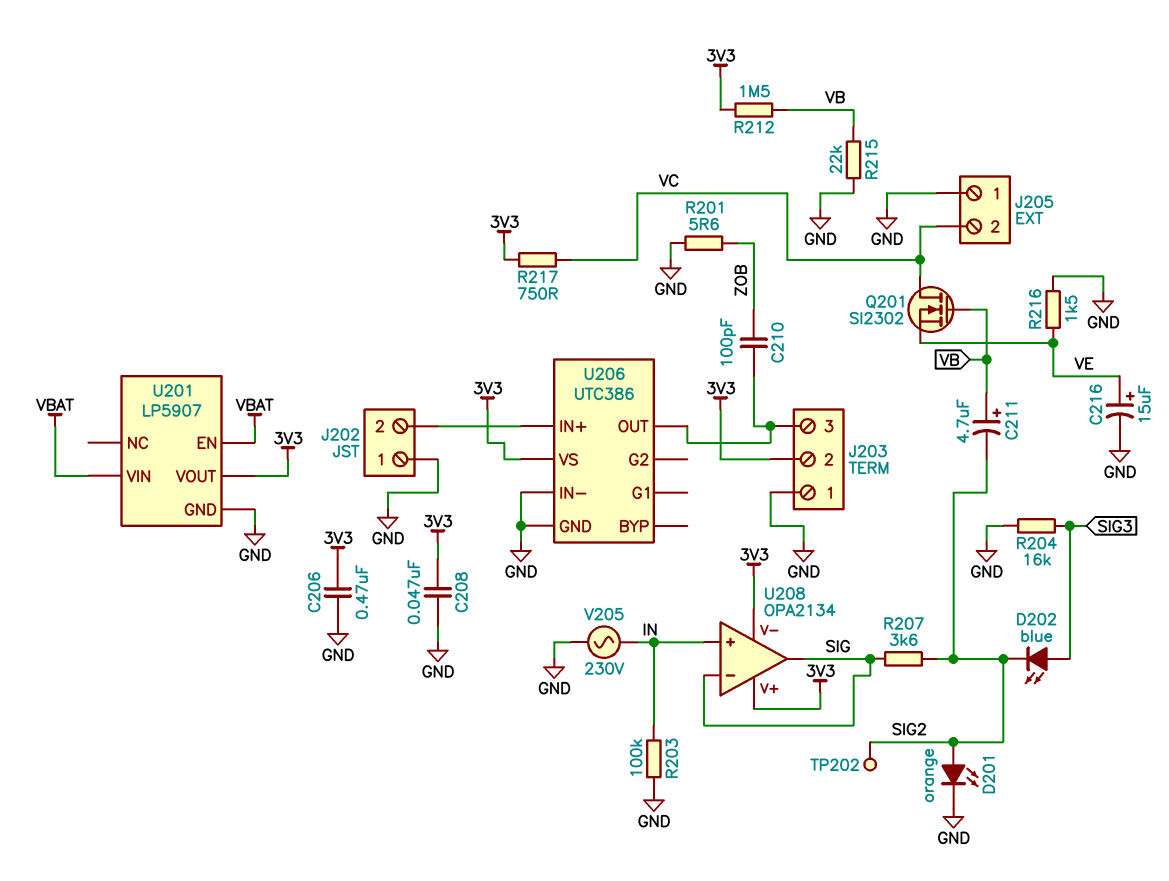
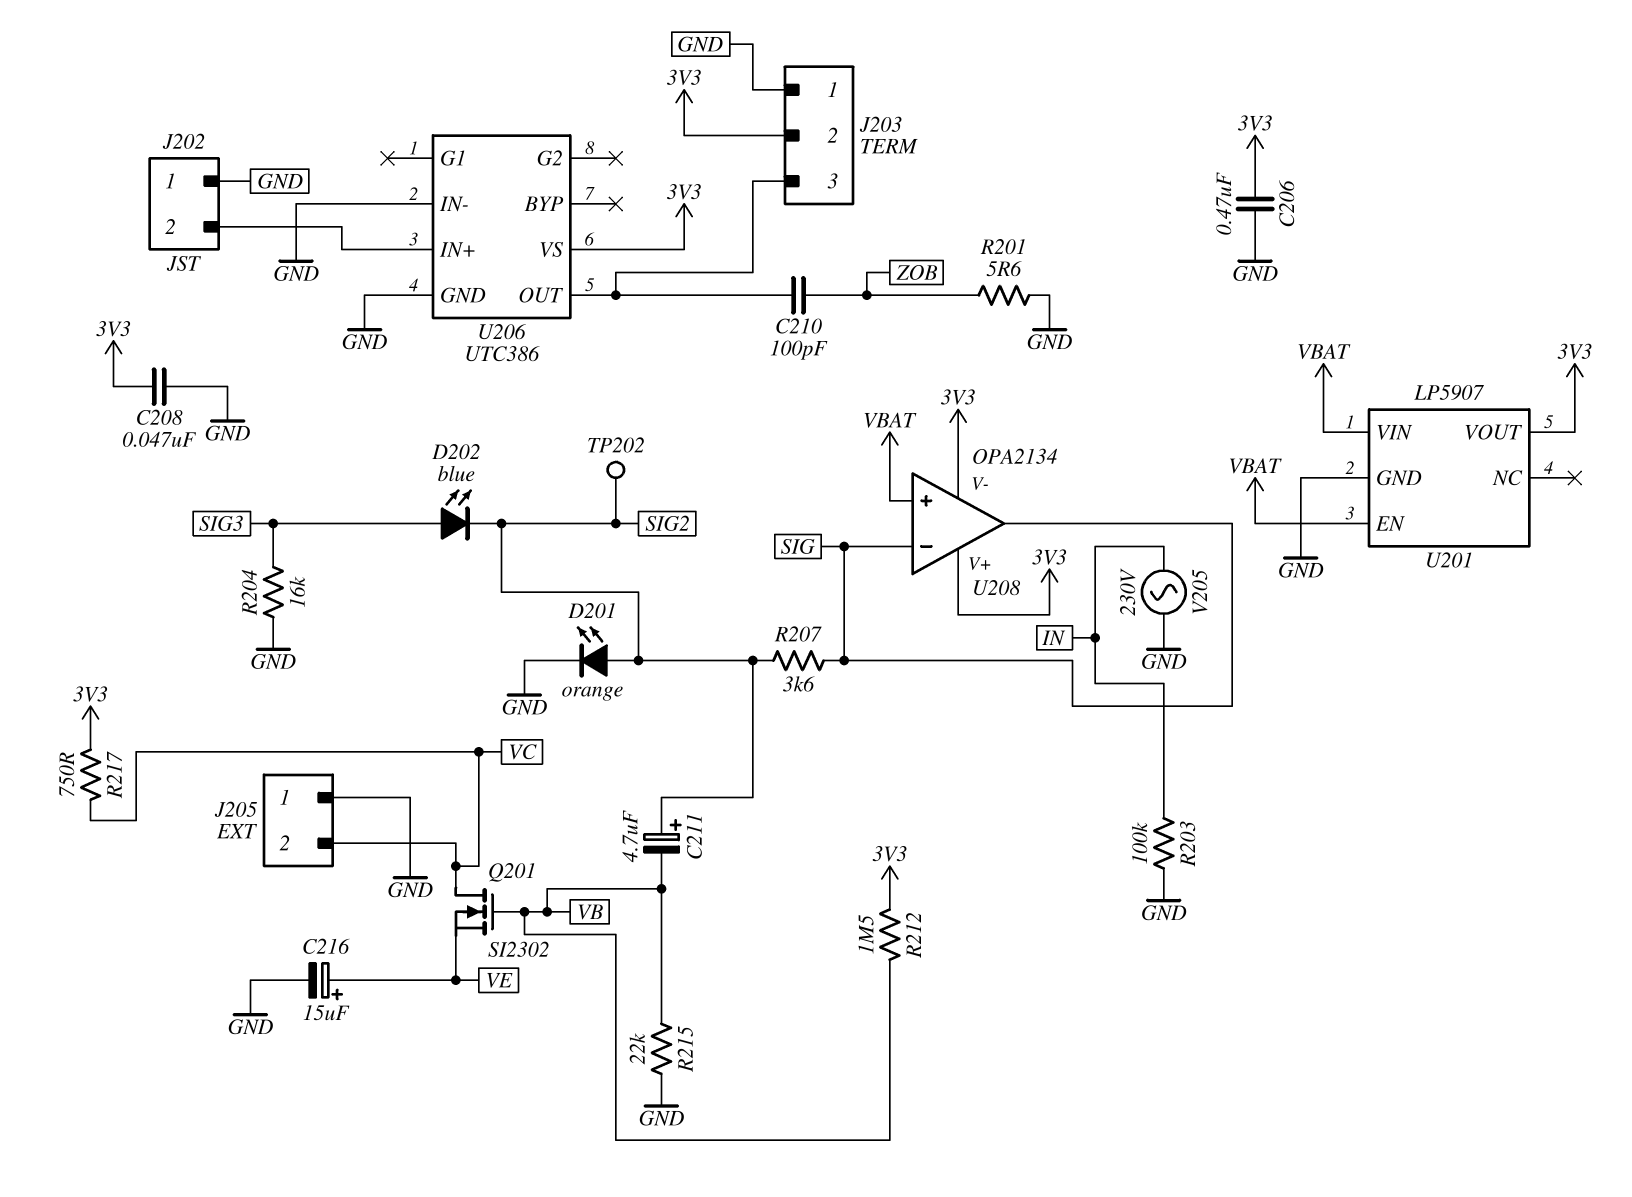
C211: 4.7uF (plus VB, minus SIG2) -> 4.7uF (plus SIG2, minus VB)
R216: 1.5k (GND, VE) -> none
U208 pin in+: IN -> VBAT

